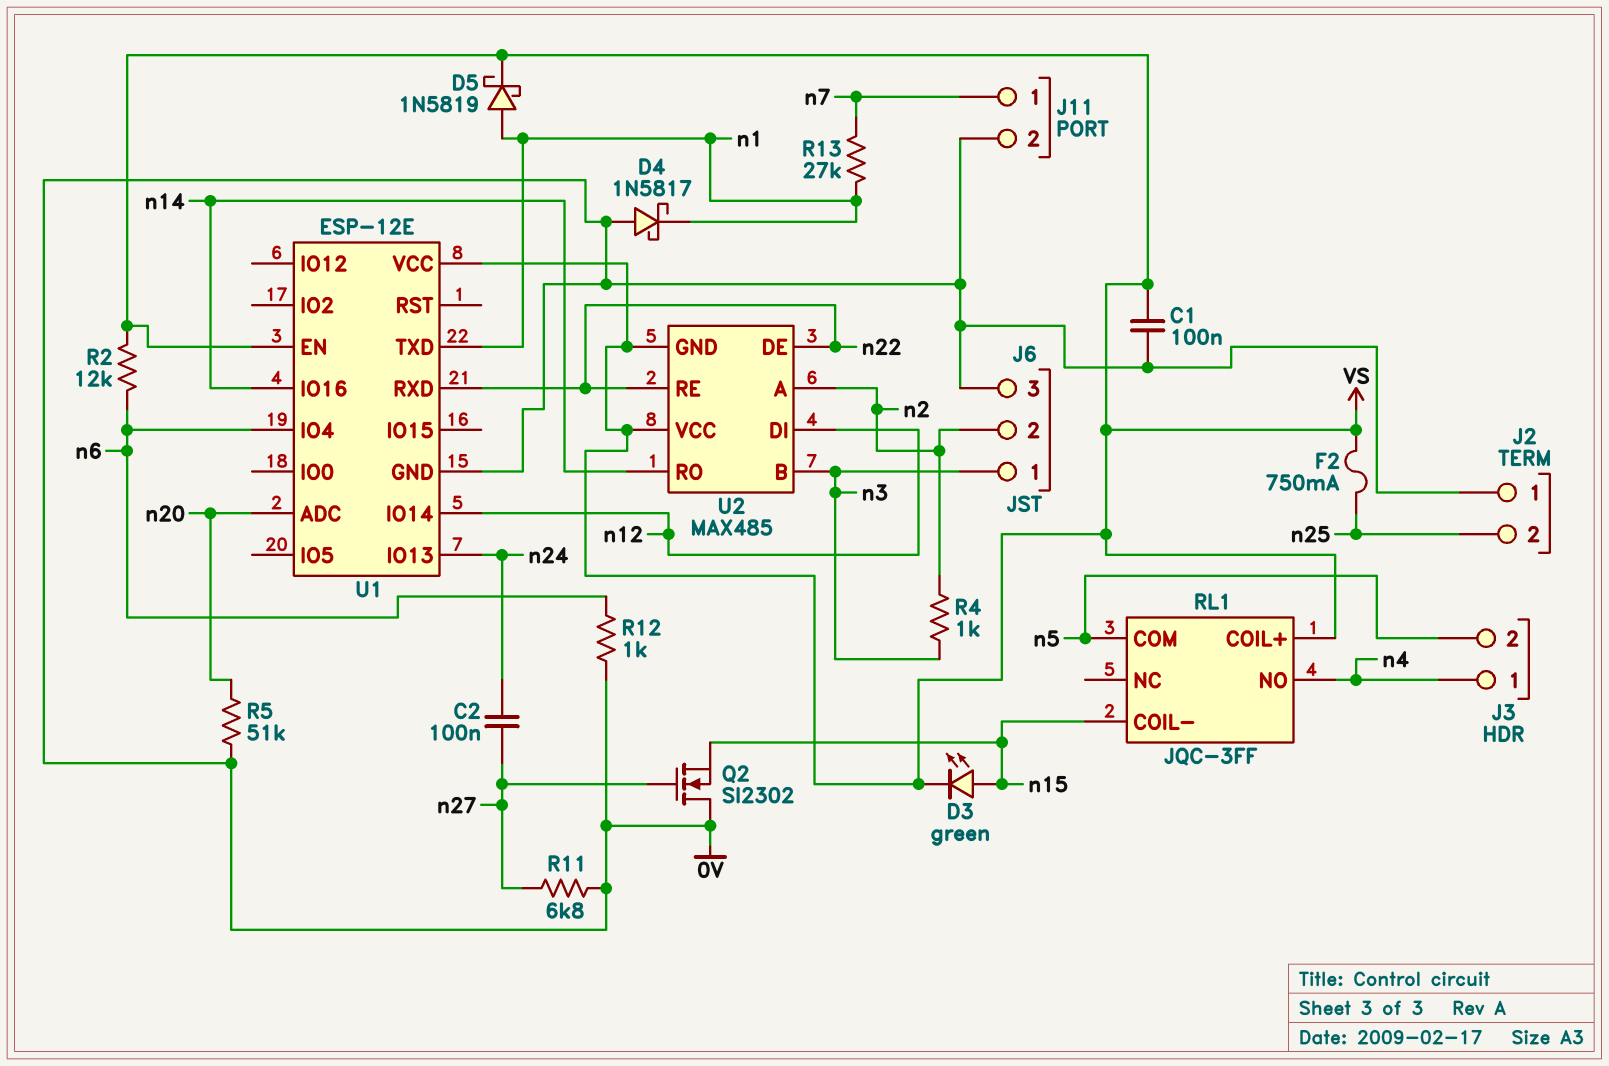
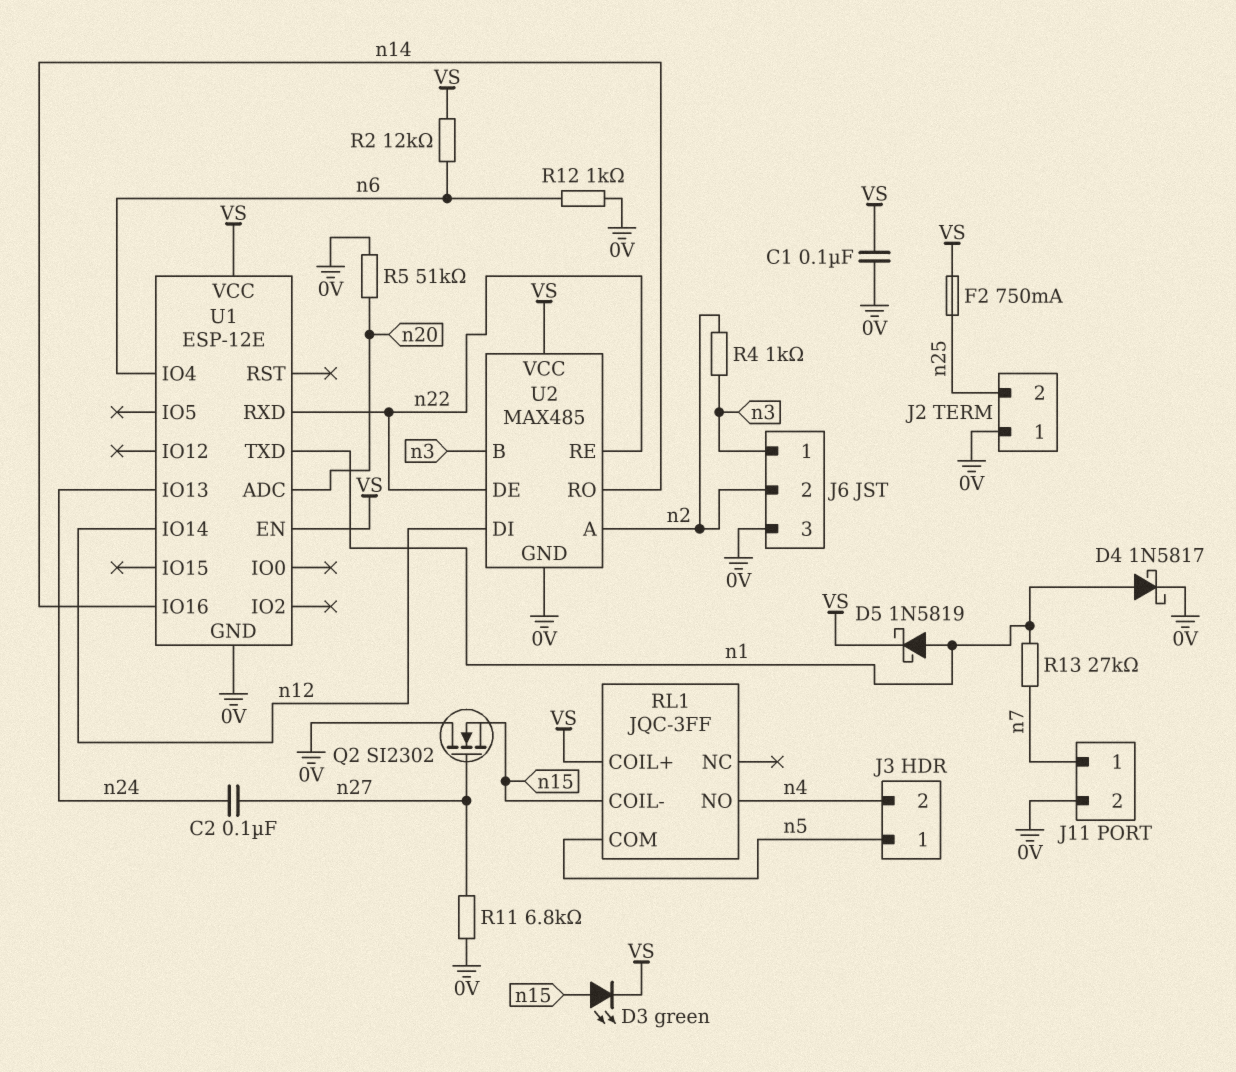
D4: schottky 1N5817 (A 0V, K n1) -> schottky 1N5817 (A n1, K 0V)
J3 pin 1: n4 -> n5
J3 pin 2: n5 -> n4
U2 pin GND: VS -> 0V

